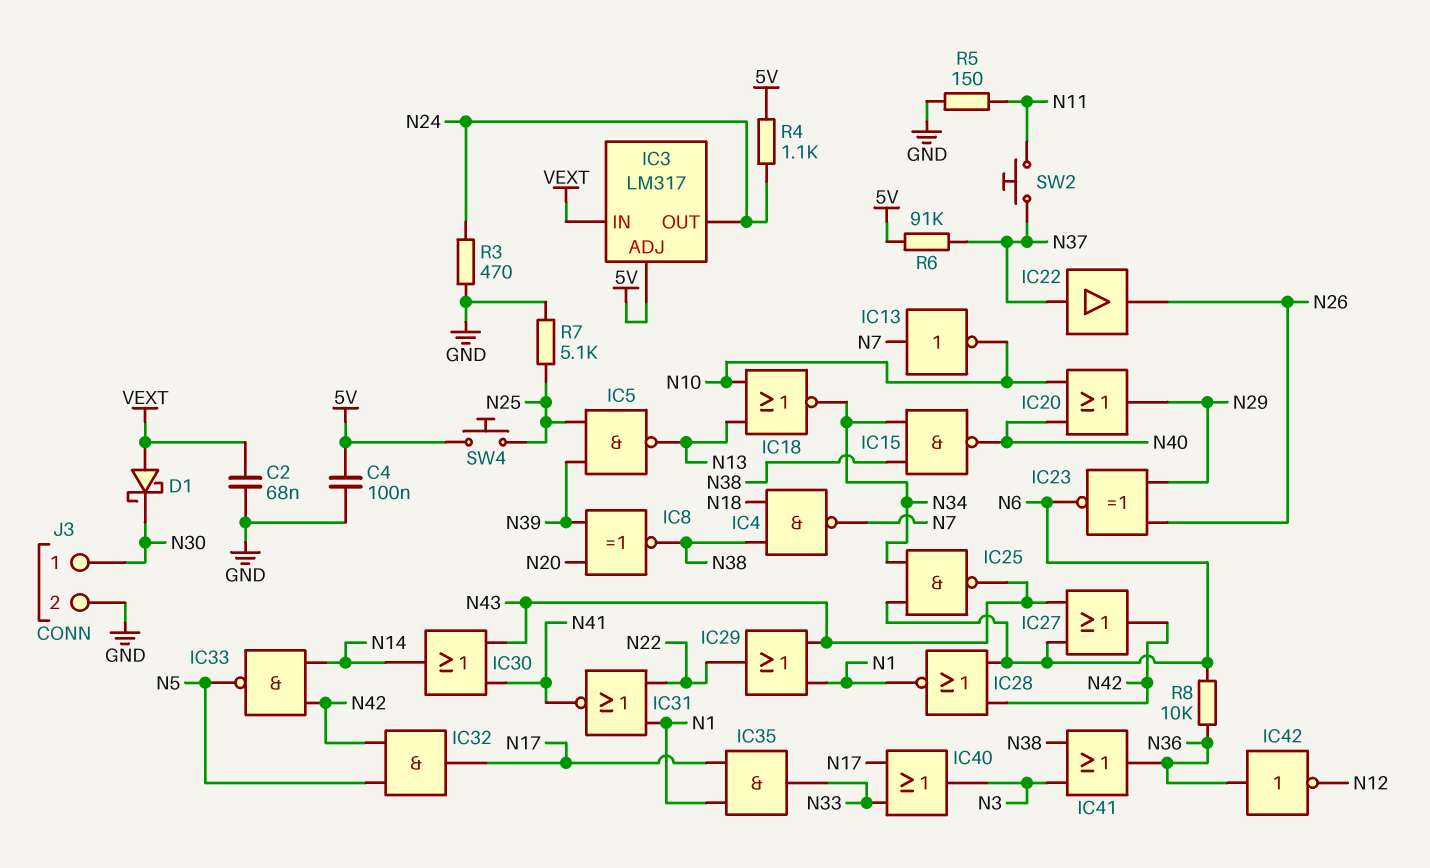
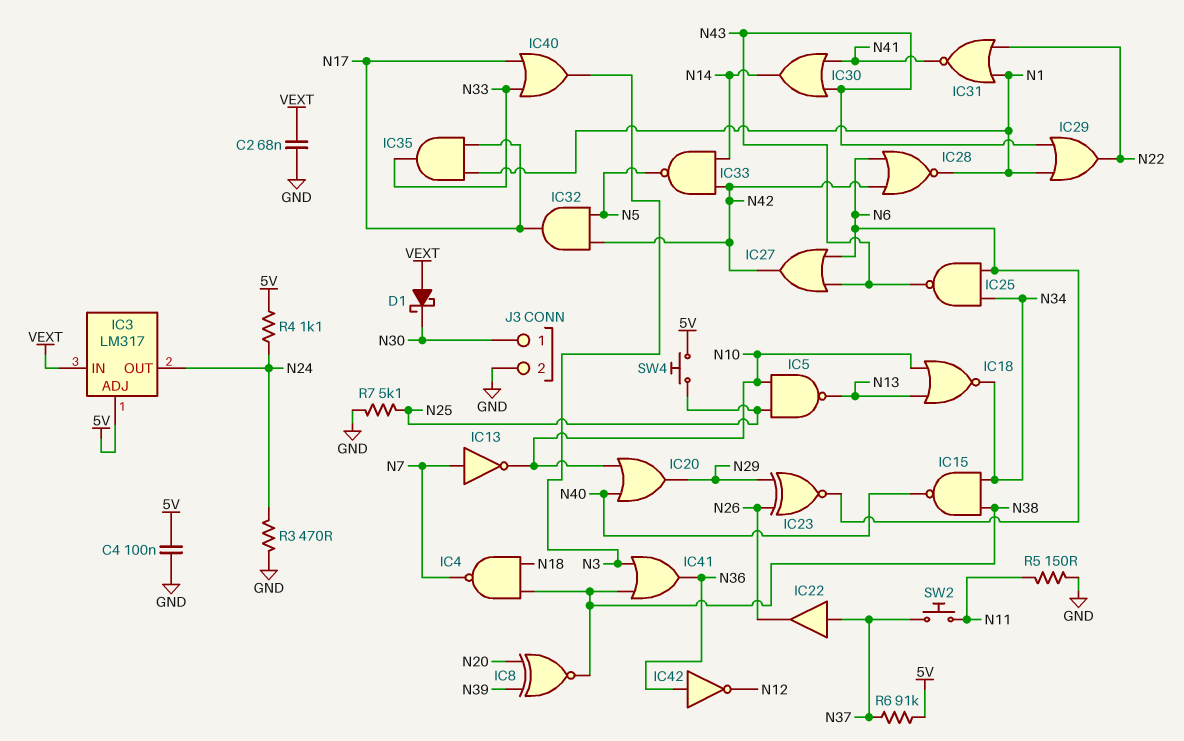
IC5: NAND (in N25, in N39, out N13) -> NAND (in N10, in N25, out N13)
R8: 10k (N6, N36) -> none

